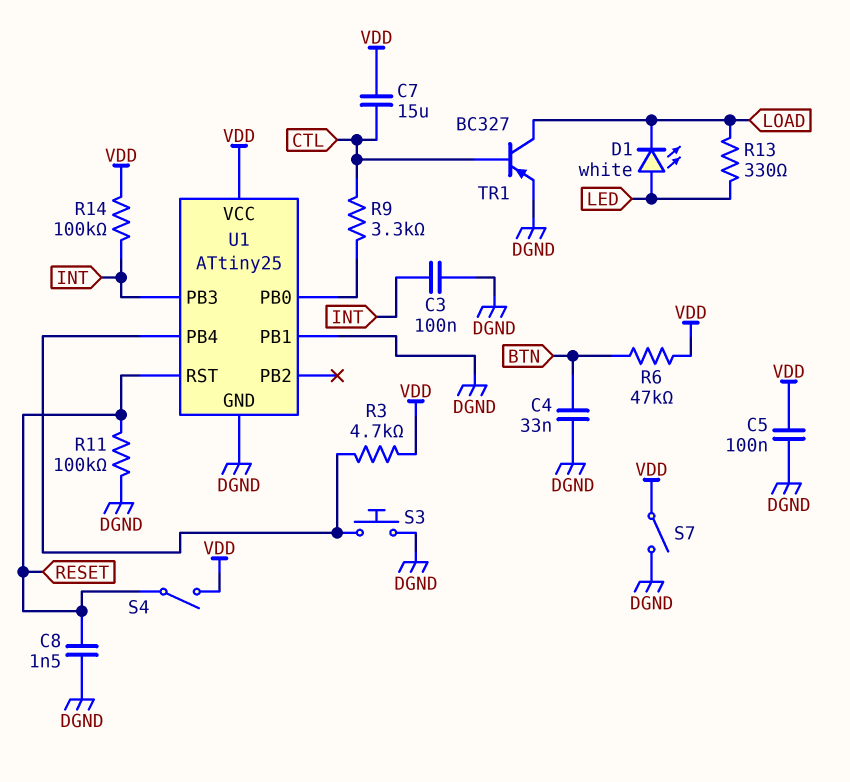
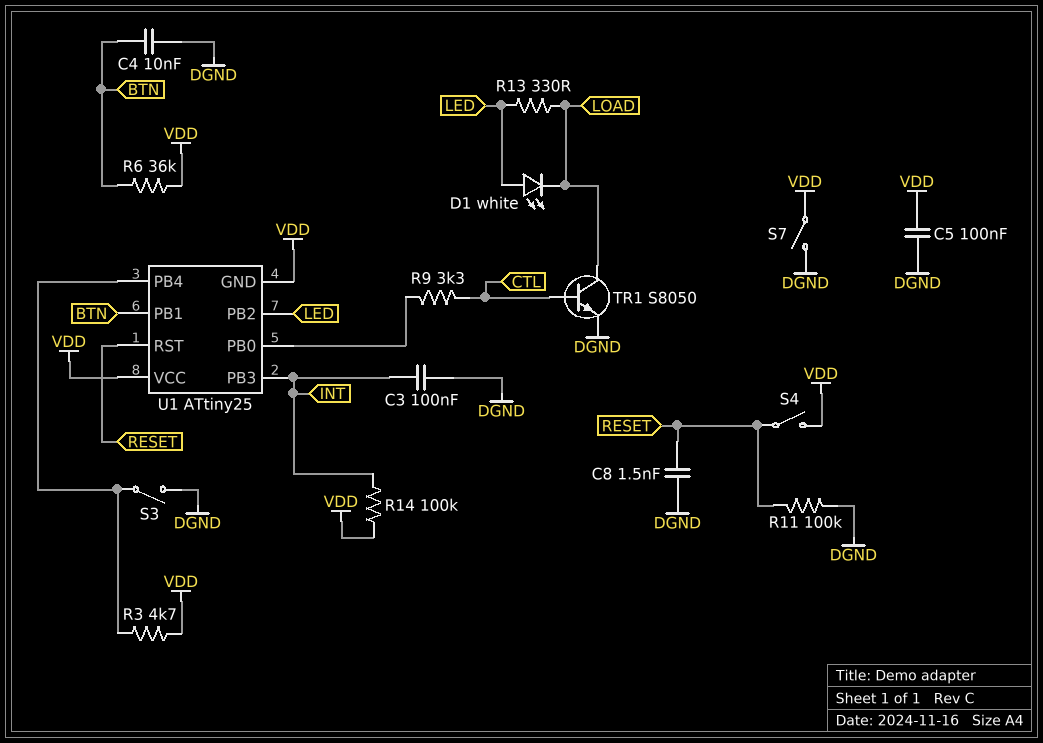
C4: 33nF (BTN, DGND) -> 10nF (BTN, DGND)
C7: 15uF (CTL, VDD) -> none
R6: 47k (BTN, VDD) -> 36k (BTN, VDD)
S3: button (DGND, U1/PB4) -> switch (DGND, U1/PB4)
TR1: PNP BC327 (B CTL, C LOAD, E DGND) -> NPN S8050 (B CTL, C LOAD, E DGND)
U1 pin GND: DGND -> VDD
U1 pin PB1: DGND -> BTN
U1 pin PB2: none -> LED

